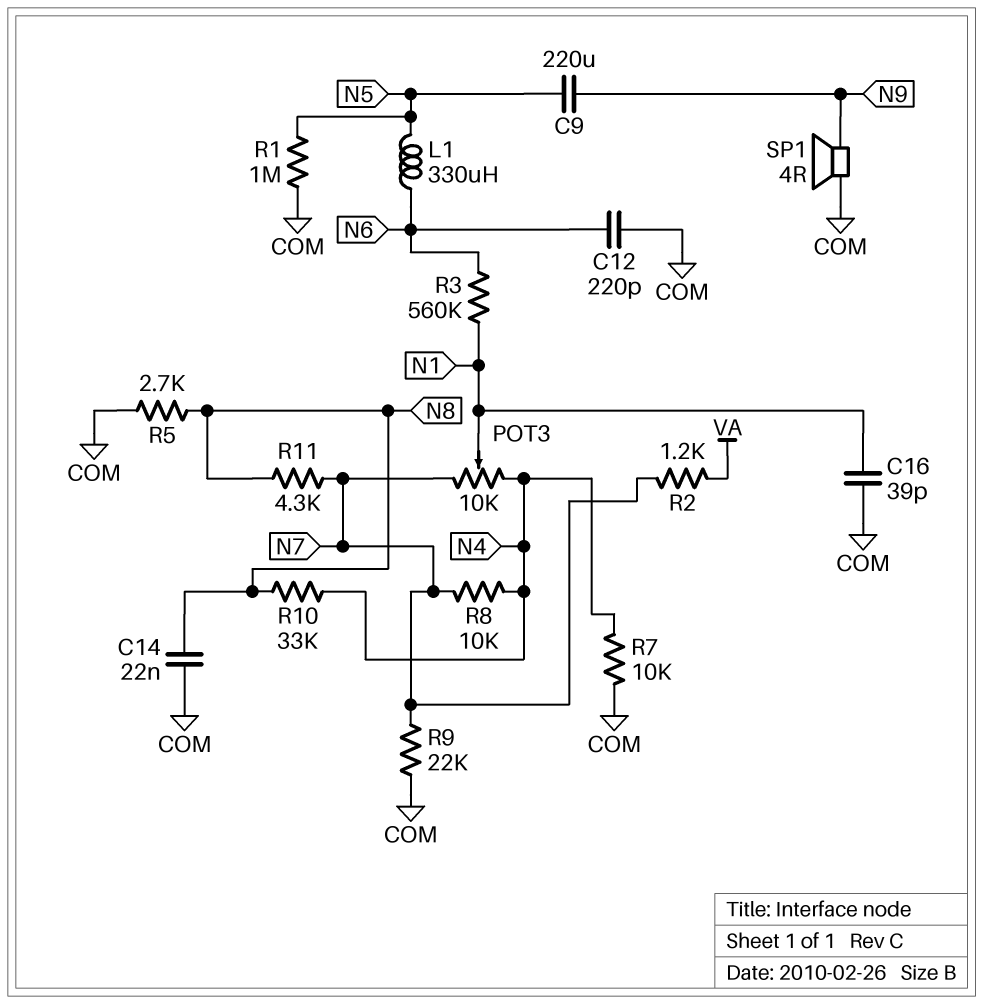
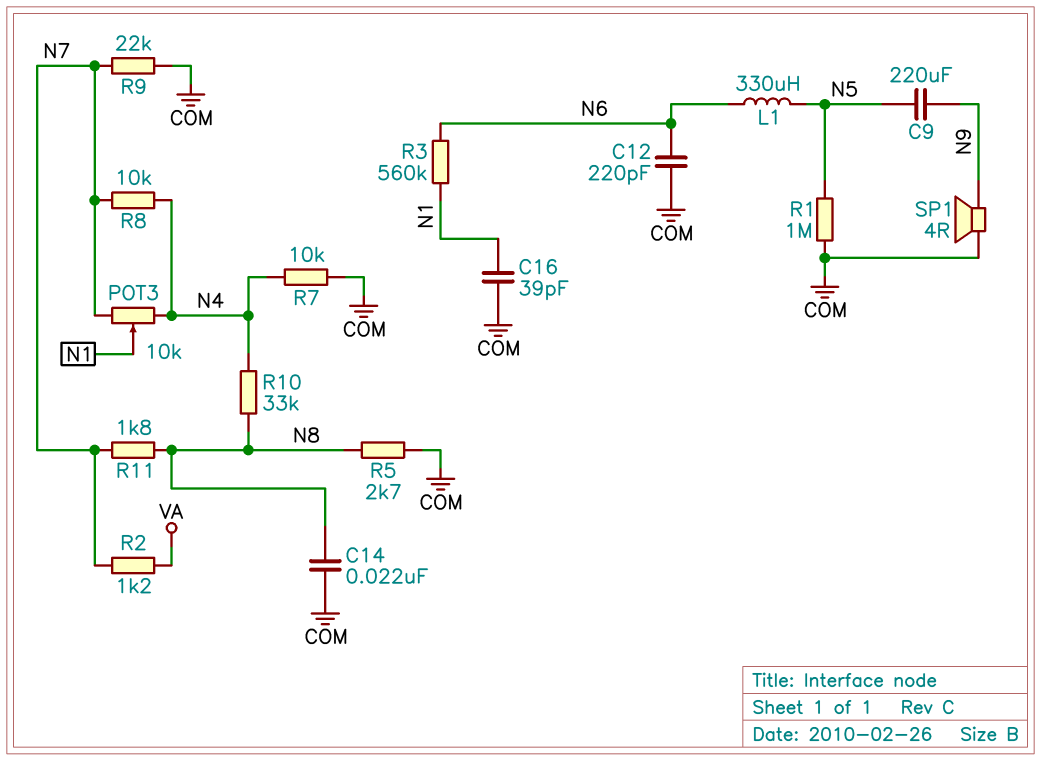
R11: 4.3k (N7, N8) -> 1.8k (N7, N8)

